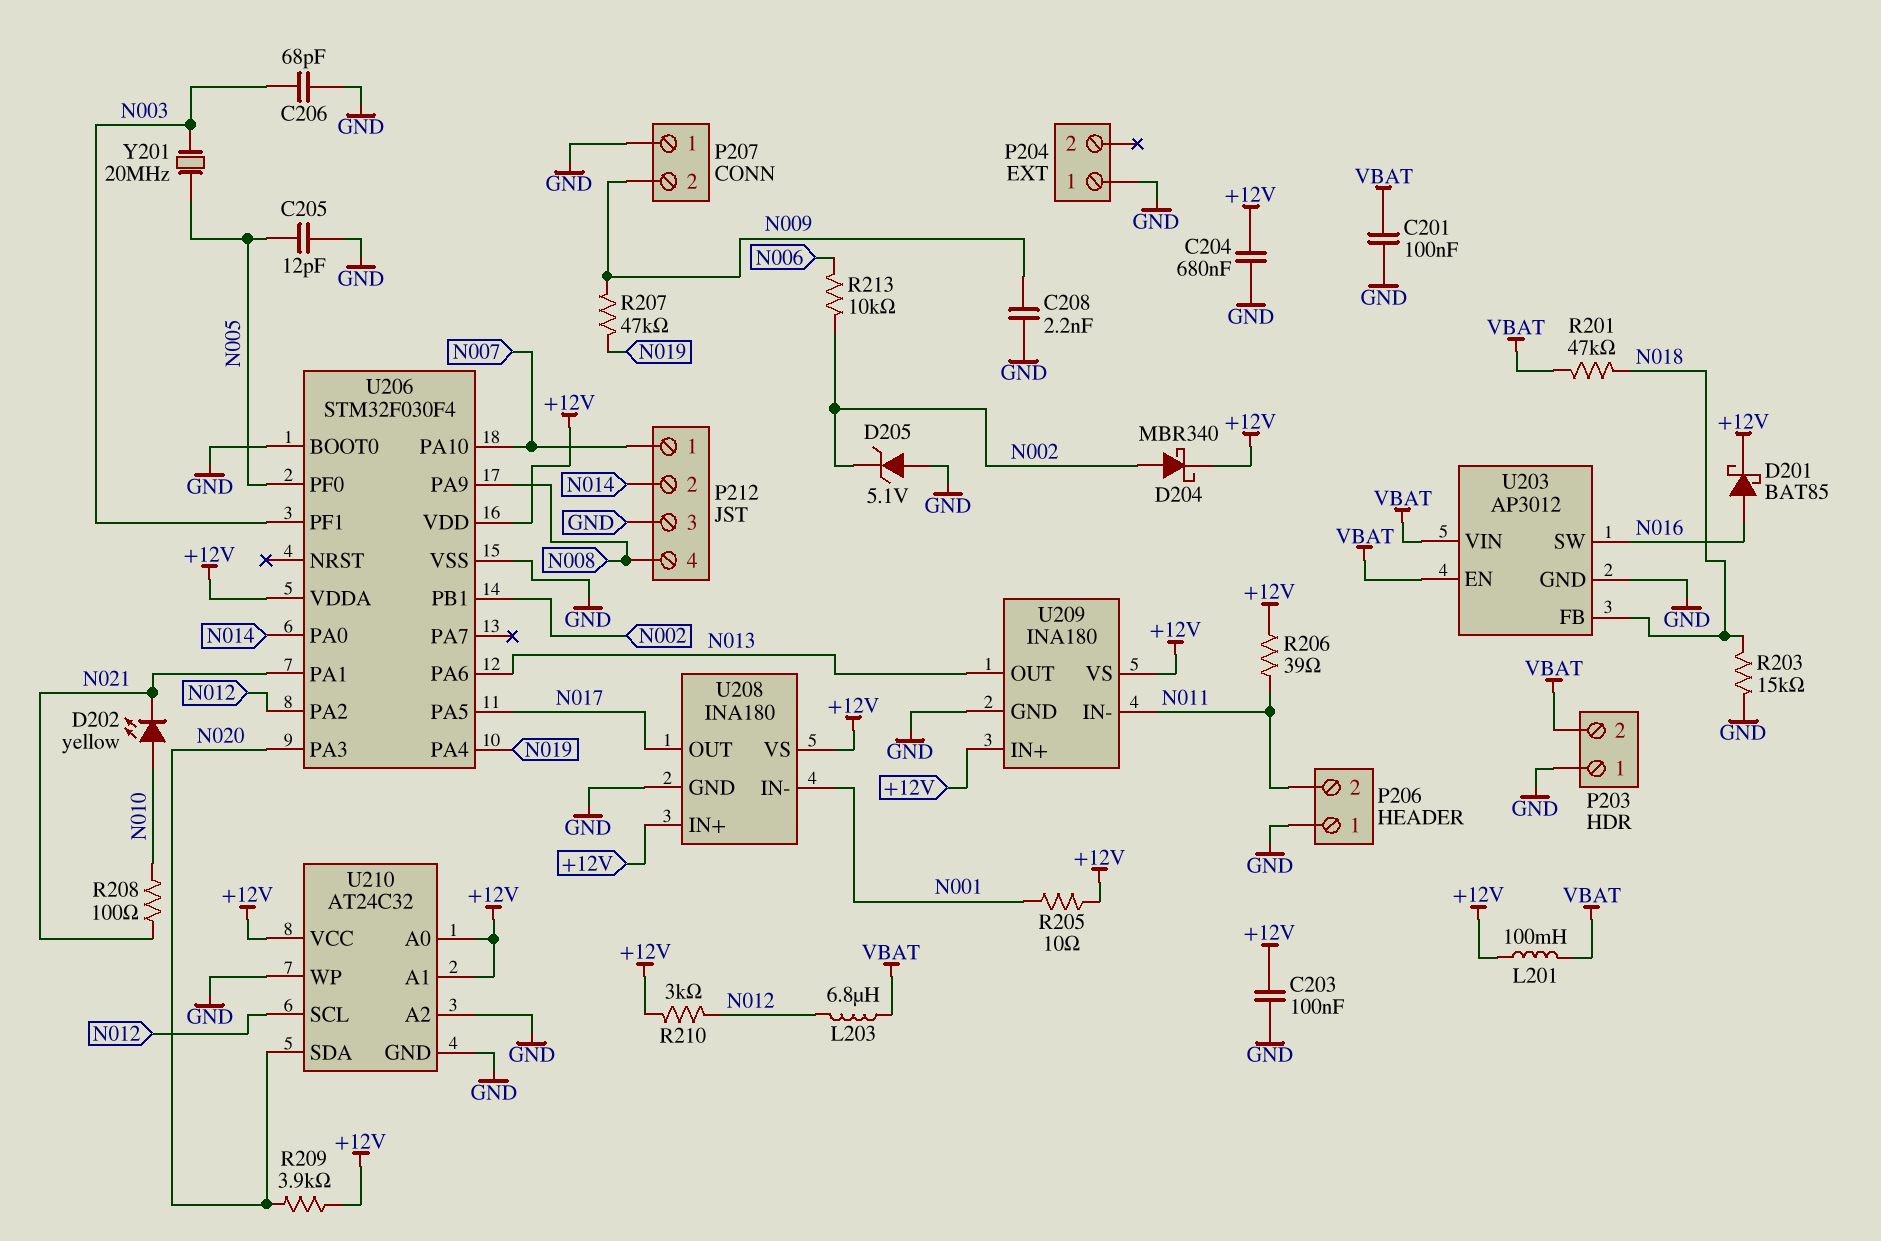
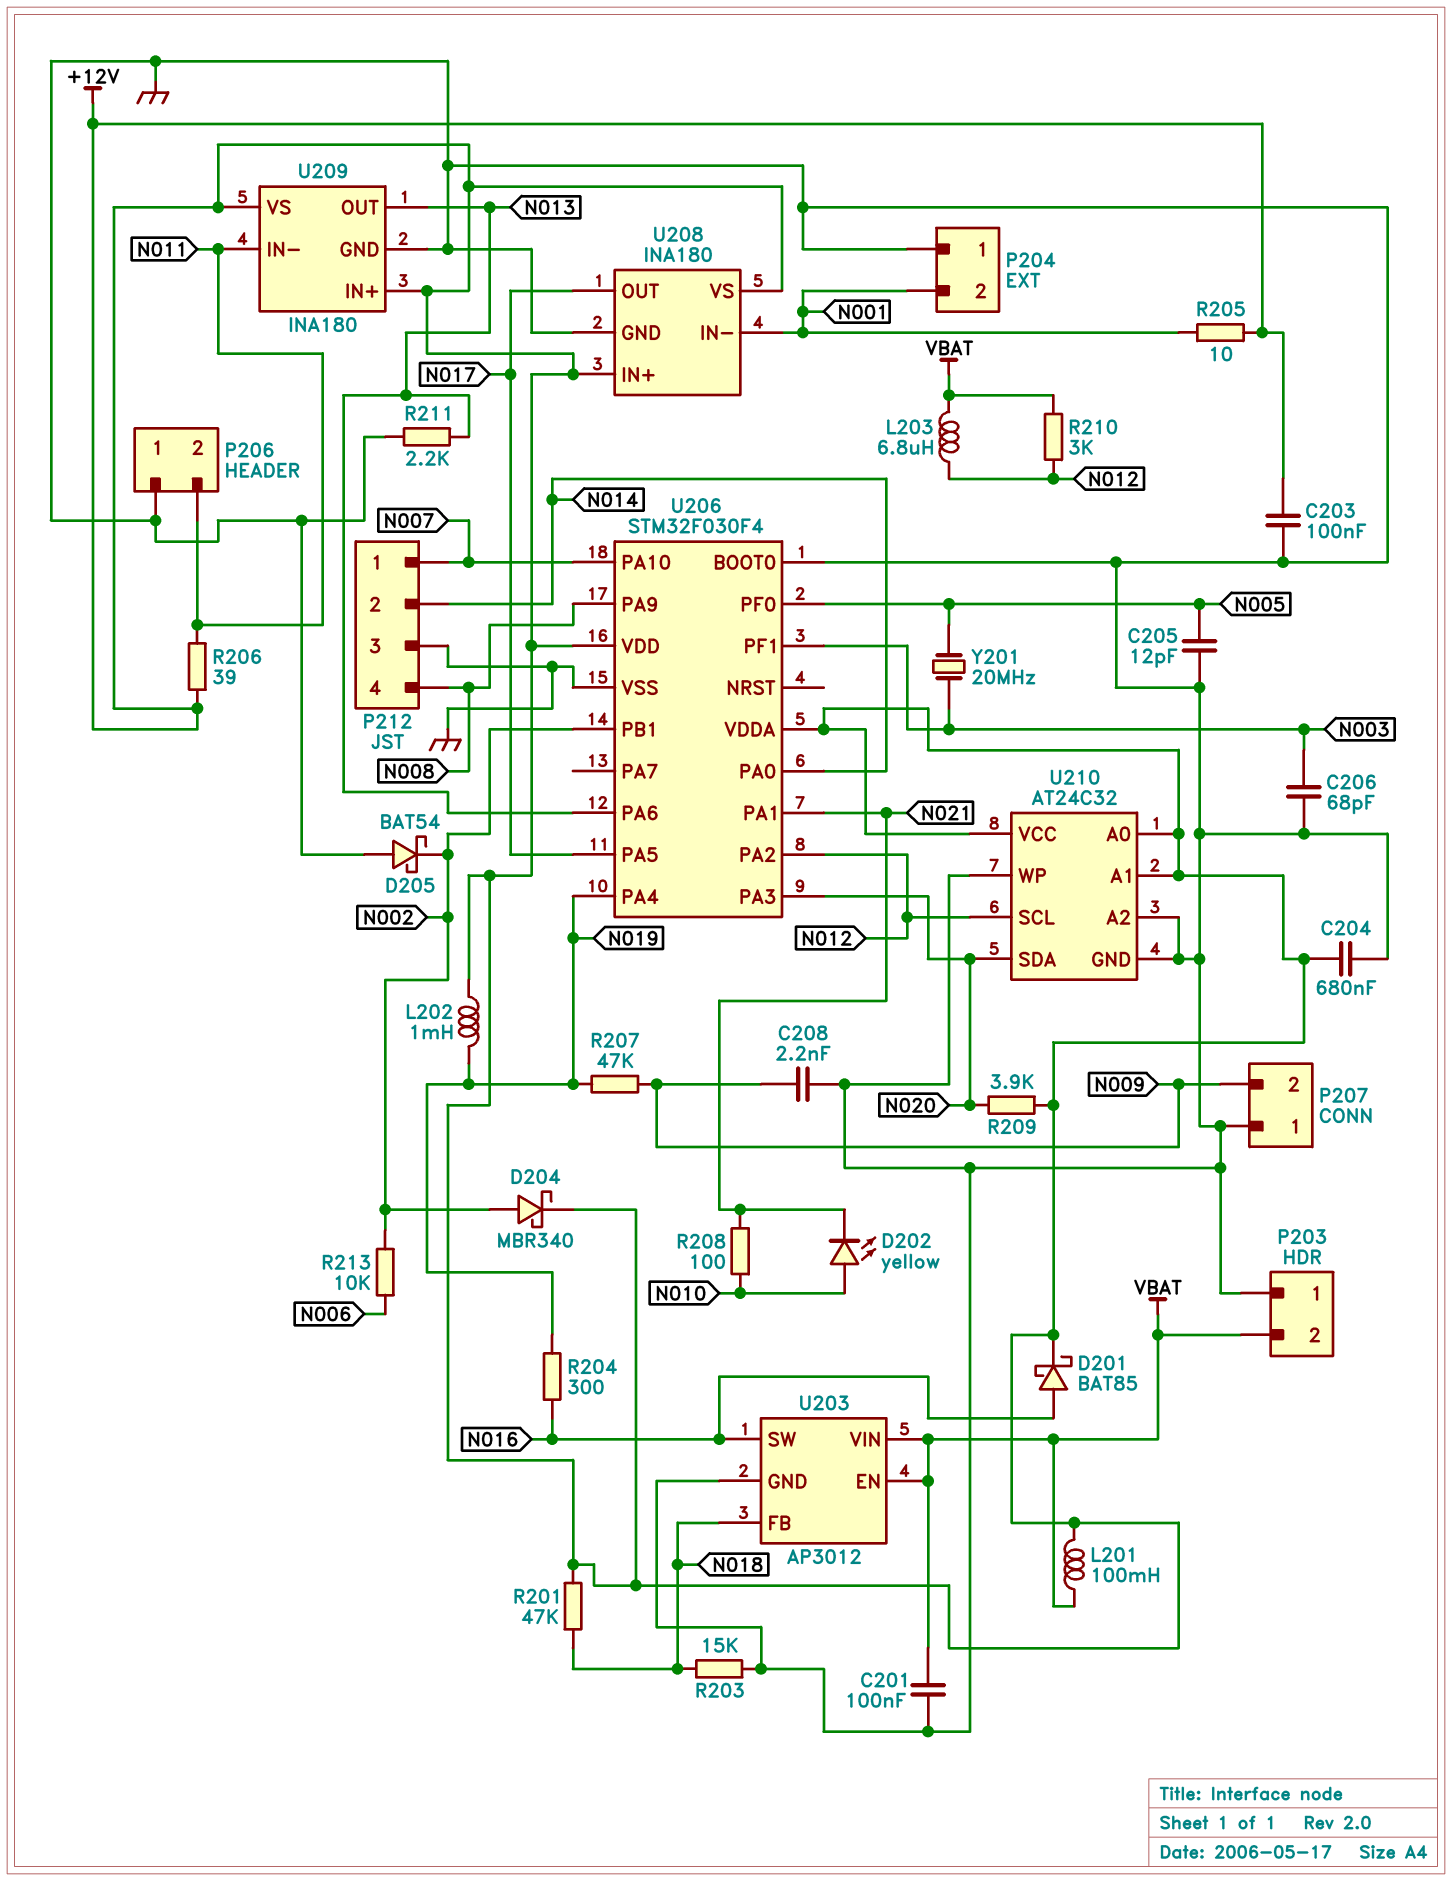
D205: zener 5.1V (A GND, K N002) -> schottky BAT54 (A GND, K N002)
L202: none -> 1mH (+12V, N019)
P204 pin 2: none -> N001
R201: 47k (N018, VBAT) -> 47k (+12V, N018)
R204: none -> 300 (N016, N019)
R210: 3k (+12V, N012) -> 3k (N012, VBAT)
R211: none -> 2.2k (GND, N013)

